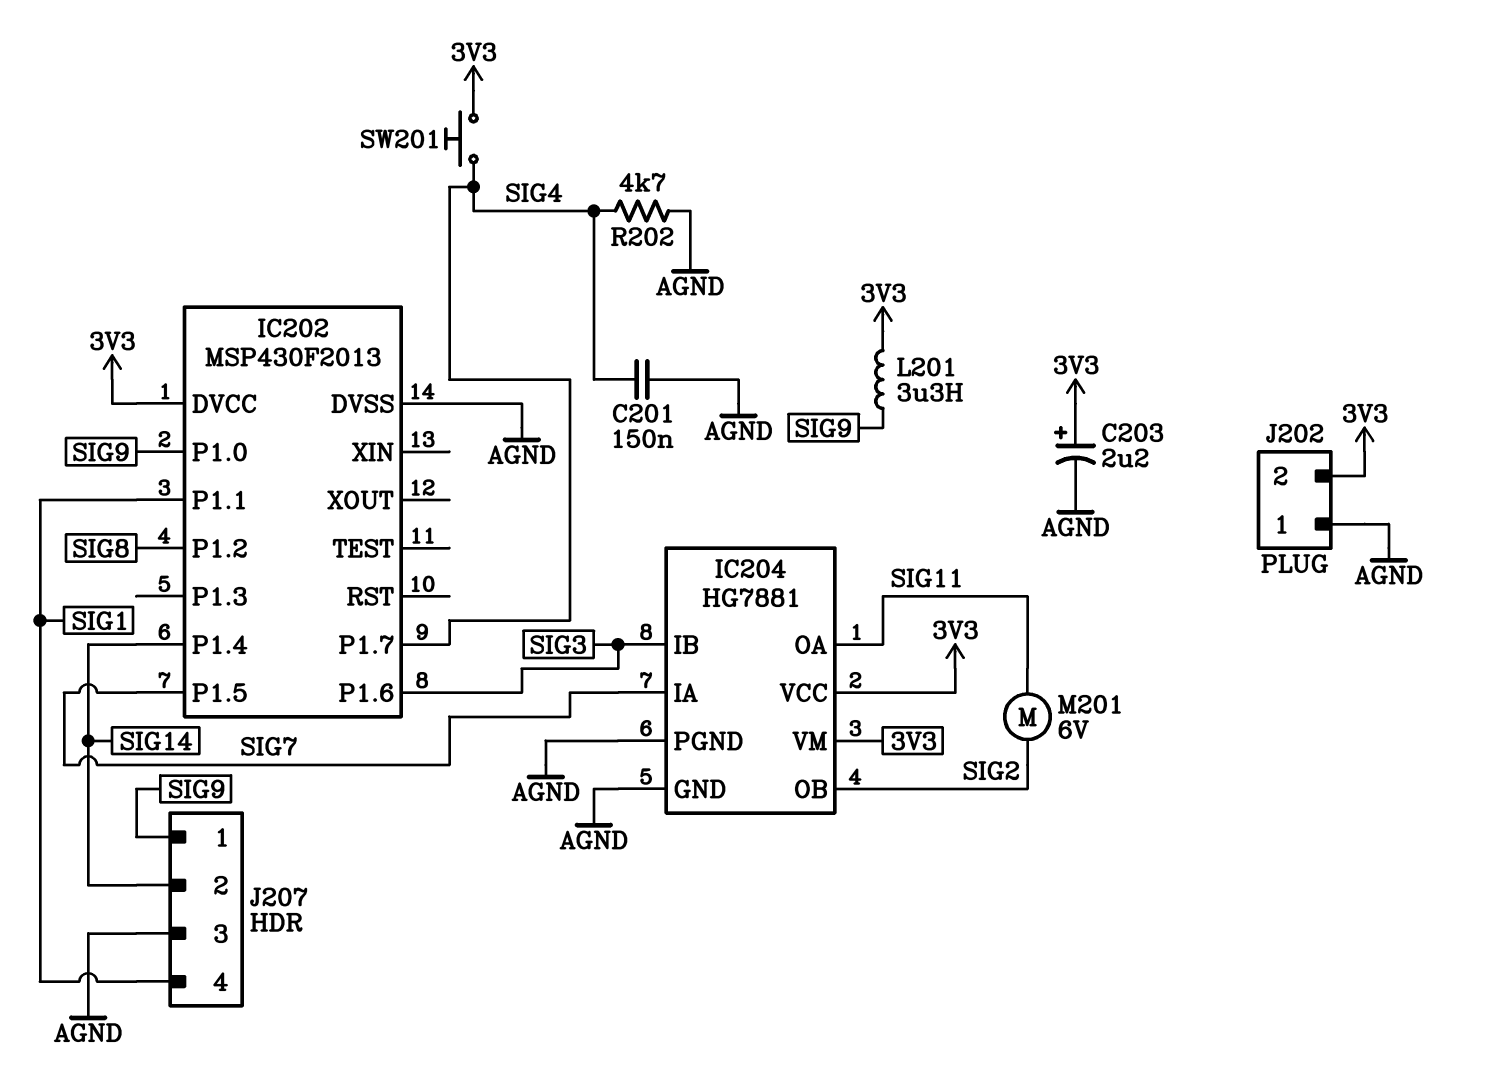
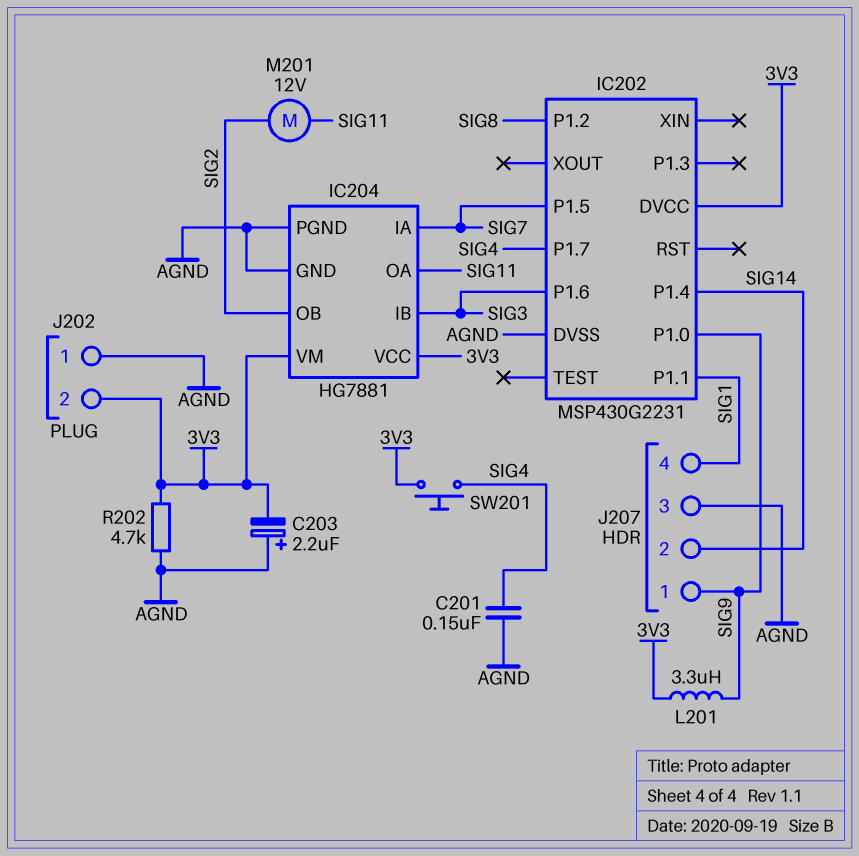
C203: 2.2uF (plus 3V3, minus AGND) -> 2.2uF (plus AGND, minus 3V3)
IC202: MSP430F2013 -> MSP430G2231
M201: motor 6V (SIG2, SIG11) -> motor 12V (SIG2, SIG11)
R202: 4.7k (AGND, SIG4) -> 4.7k (3V3, AGND)

